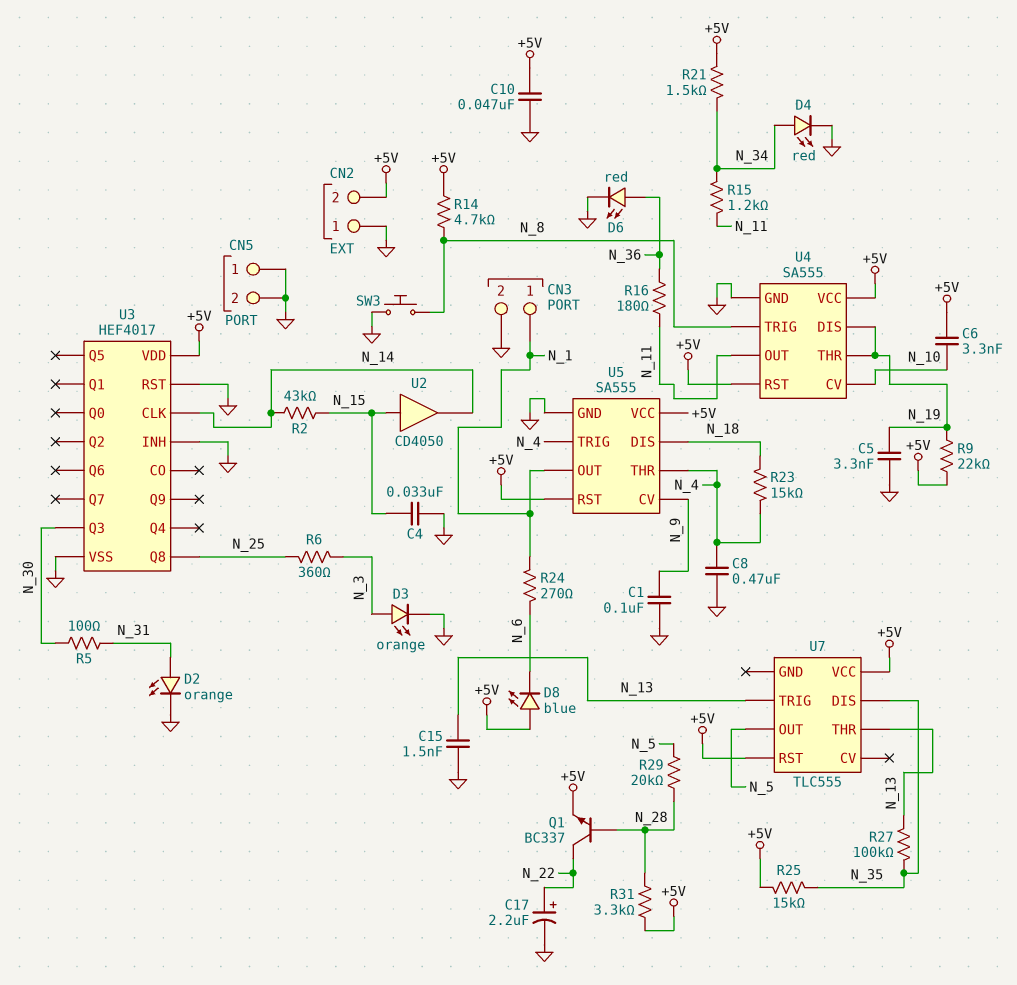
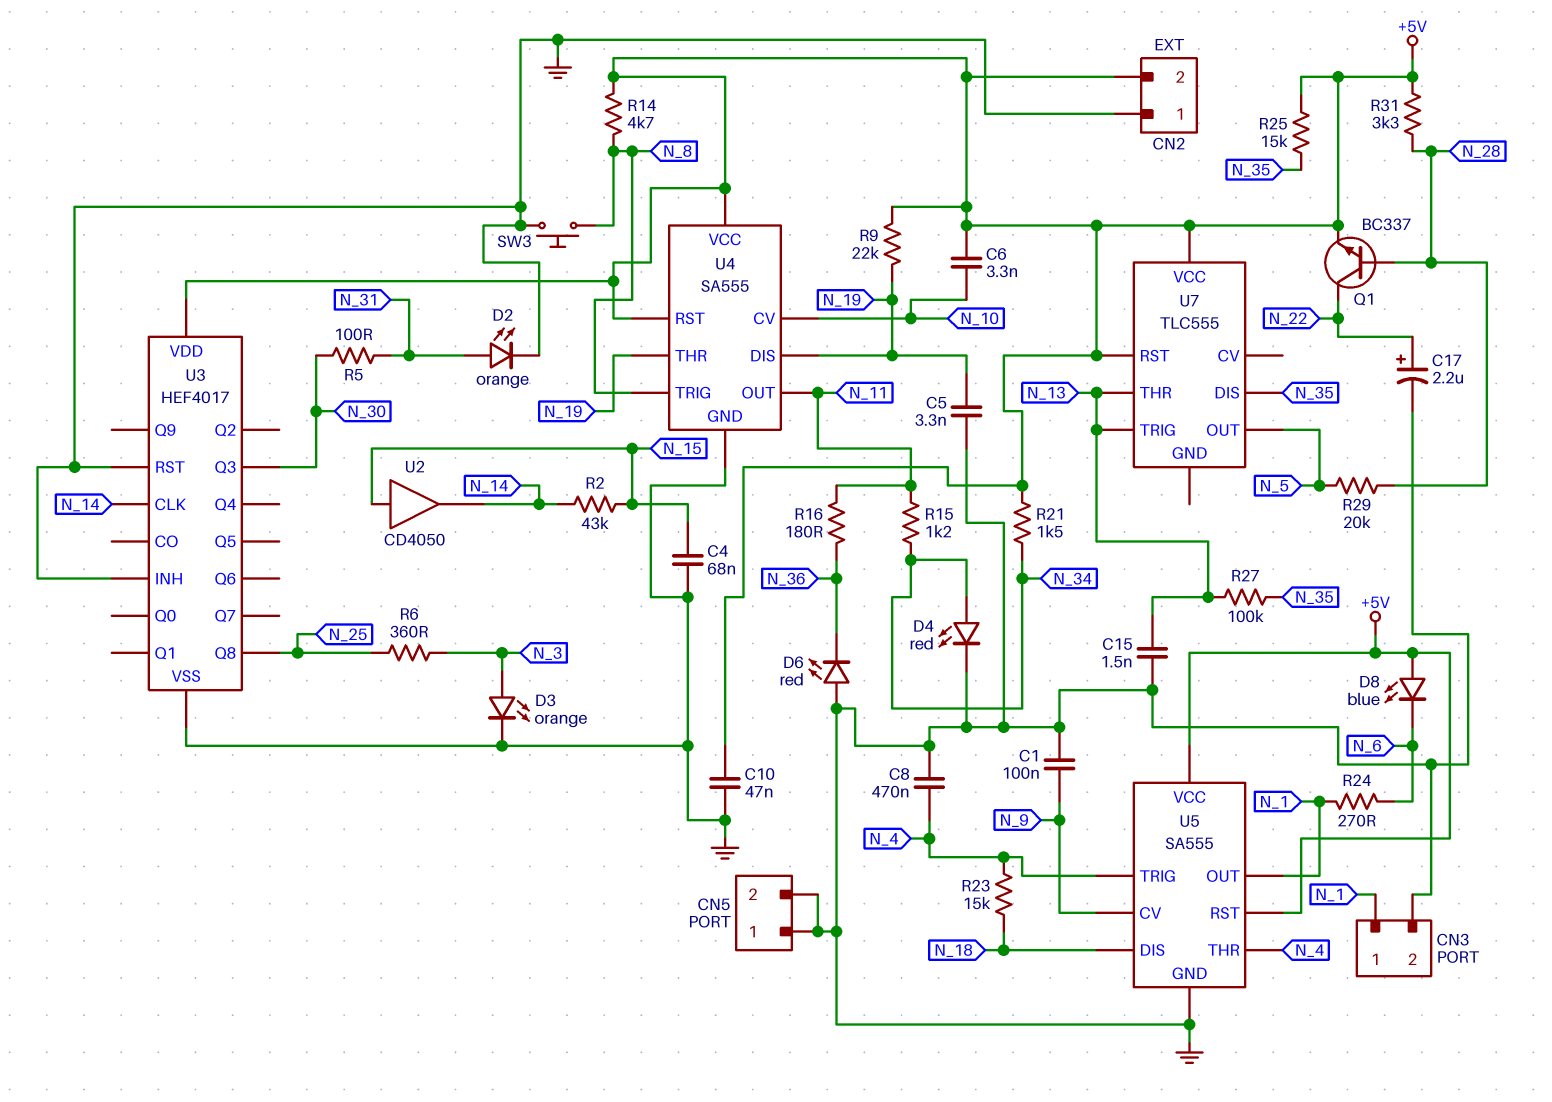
C4: 33nF (GND, N_15) -> 68nF (GND, N_15)
D6: LED red (A N_36, K GND) -> LED red (A GND, K N_36)

